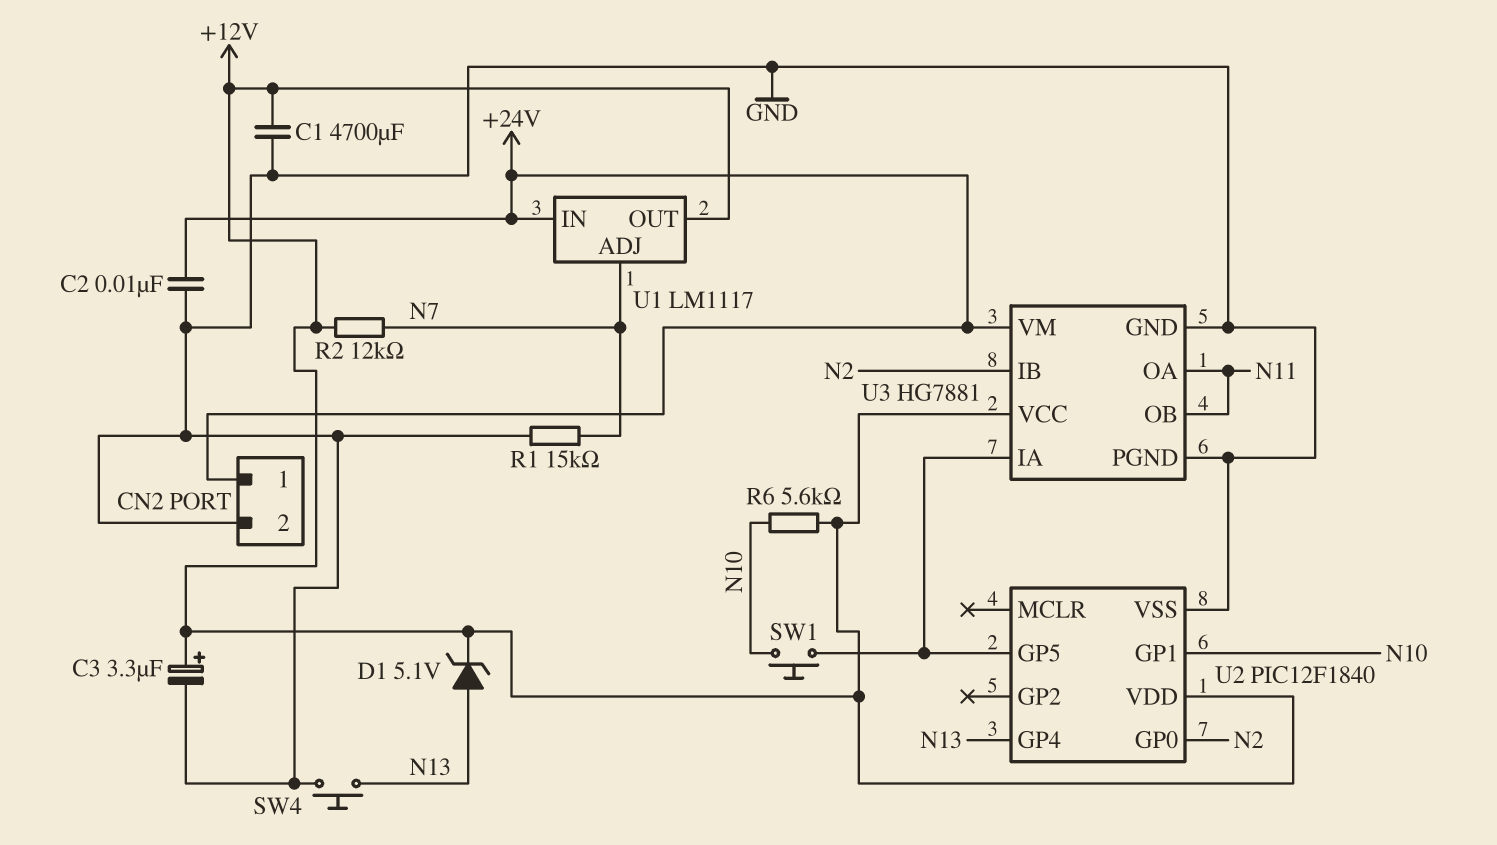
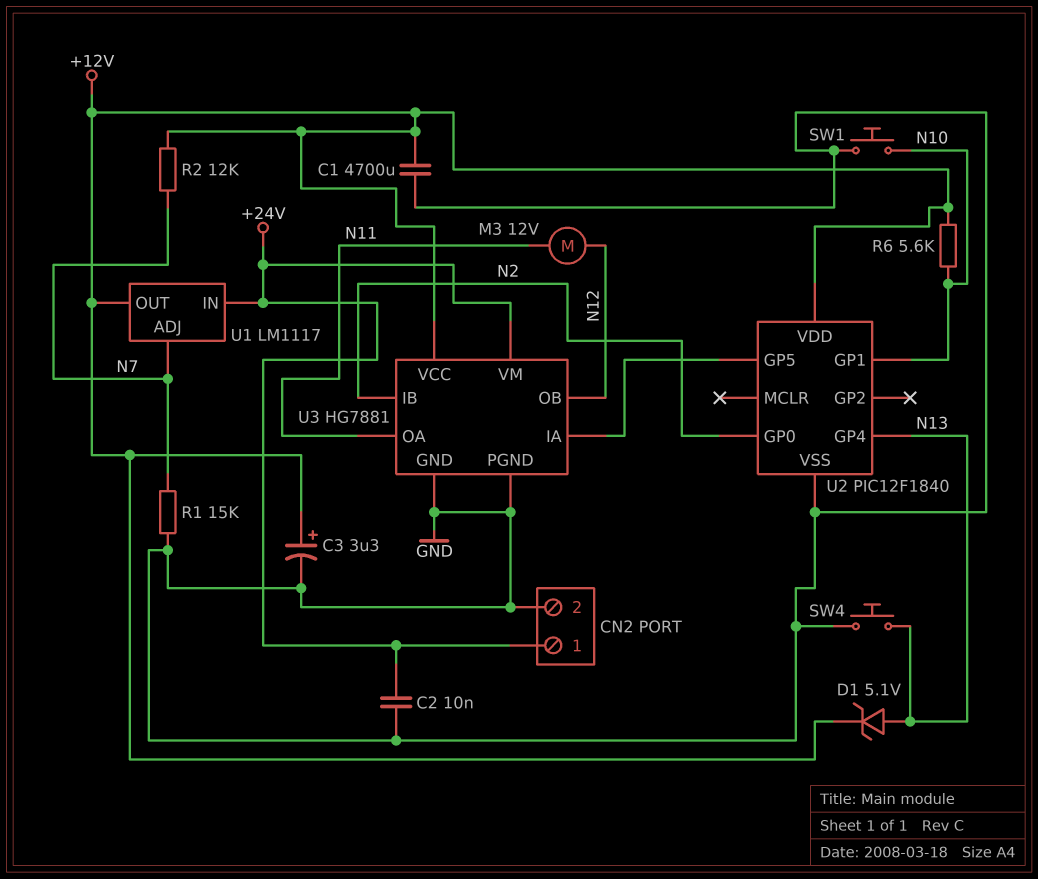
M3: none -> motor 12V (N11, N12)
SW1: button (N10, U2/GP5) -> button (GND, N10)
U3 pin OB: N11 -> N12

